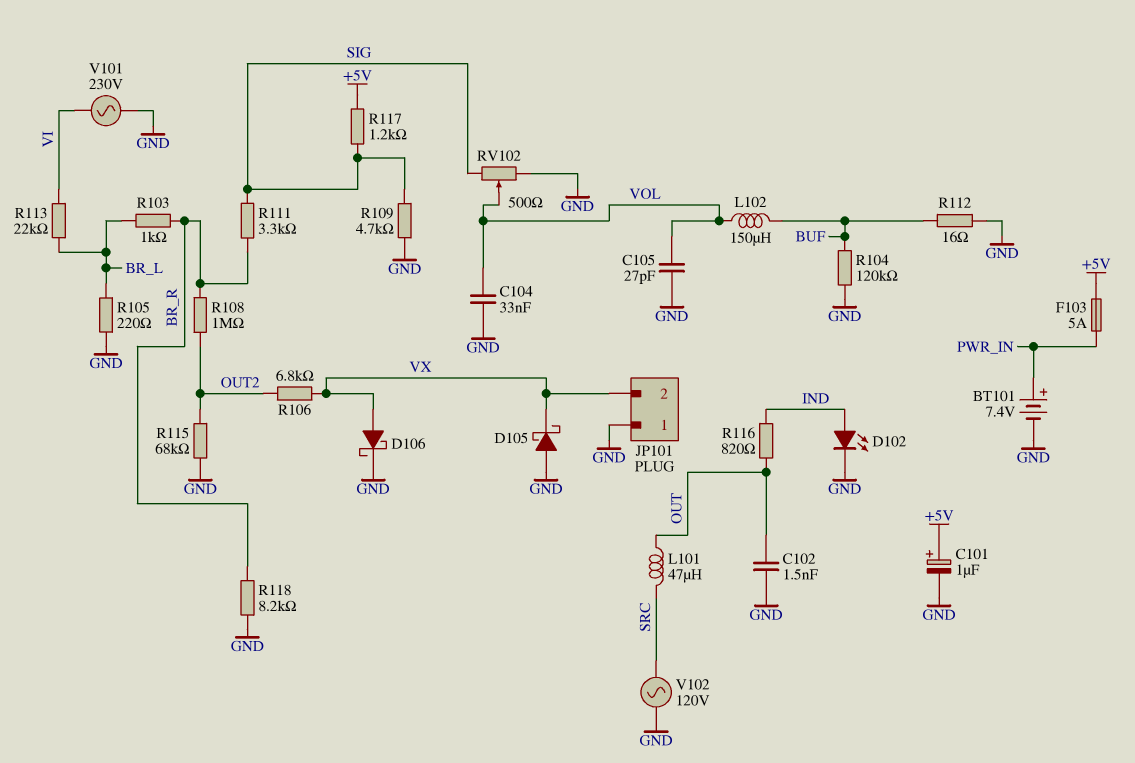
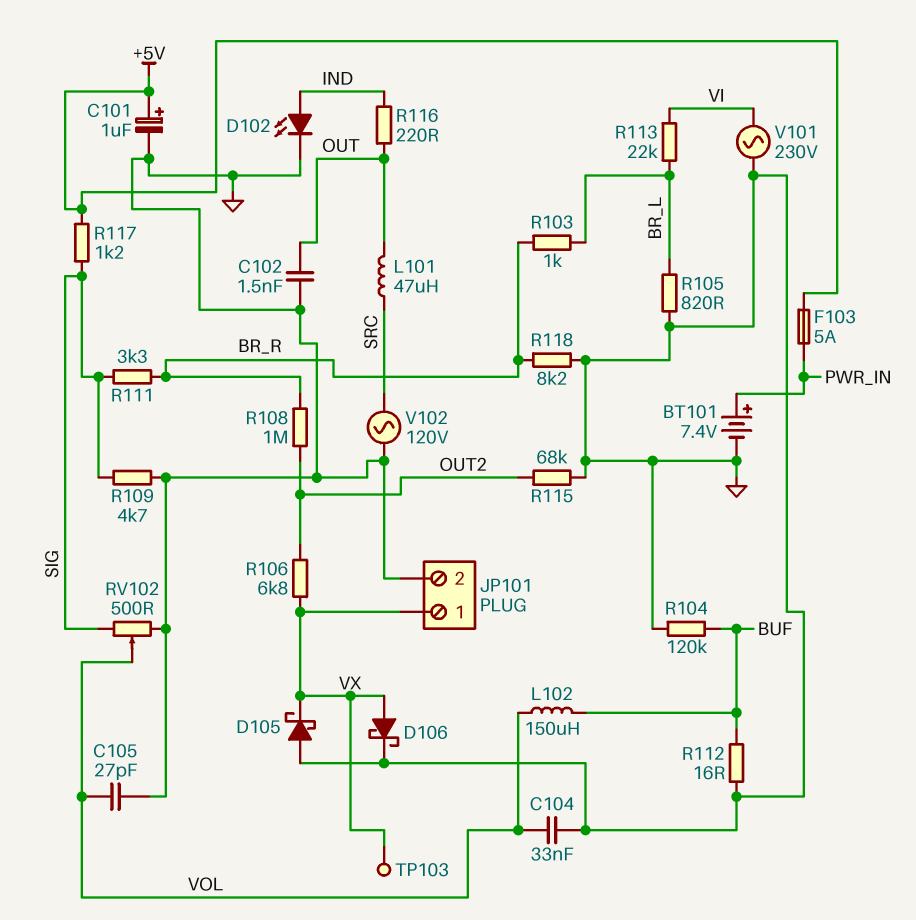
JP101 pin 1: GND -> VX
JP101 pin 2: VX -> GND
R105: 220 (BR_L, GND) -> 820 (BR_L, GND)
R116: 820 (IND, OUT) -> 220 (IND, OUT)
TP103: none -> test point (VX)

